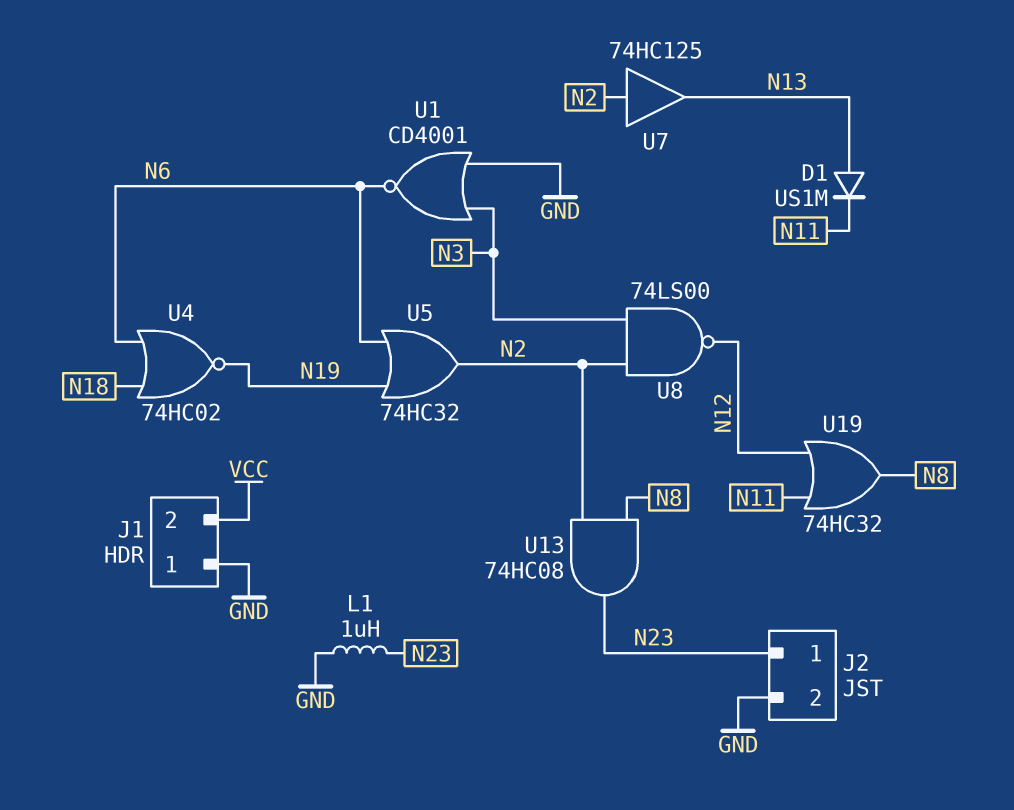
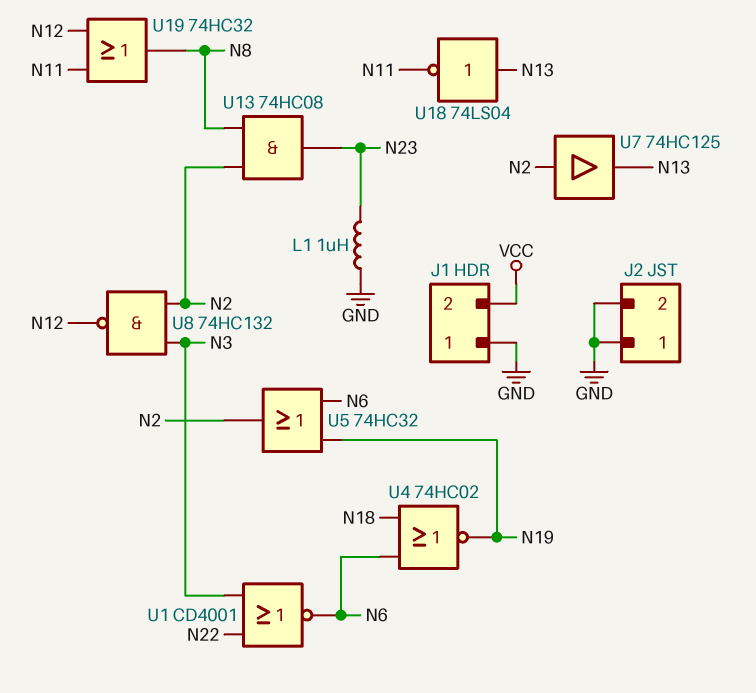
D1: diode US1M (A N13, K N11) -> none
J2 pin 1: N23 -> GND
U1: NOR CD4001 (in GND, in N3, out N6) -> NOR CD4001 (in N3, in N22, out N6)
U8: NAND 74LS00 (in N2, in N3, out N12) -> NAND 74HC132 (in N2, in N3, out N12)
U18: none -> NOT 74LS04 (in N13, out N11)

